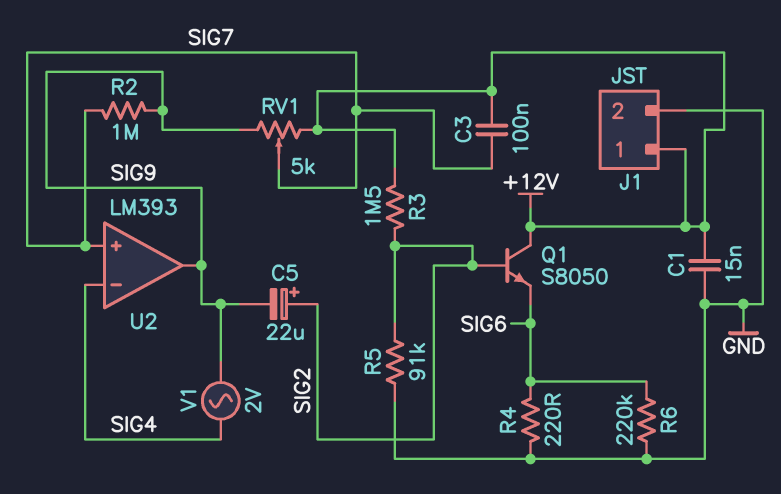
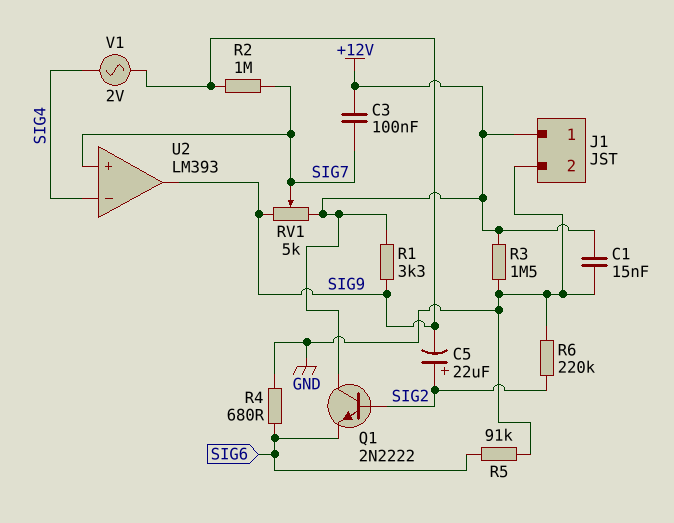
Q1: NPN S8050 (B SIG2, C +12V, E SIG6) -> NPN 2N2222 (B SIG2, C +12V, E SIG6)
R1: none -> 3.3k (+12V, SIG9)
R3: 1.5M (+12V, SIG2) -> 1.5M (+12V, GND)
R4: 220 (GND, SIG6) -> 680 (GND, SIG6)
R5: 91k (GND, SIG2) -> 91k (GND, SIG6)
R6: 220k (GND, SIG6) -> 220k (GND, SIG2)

